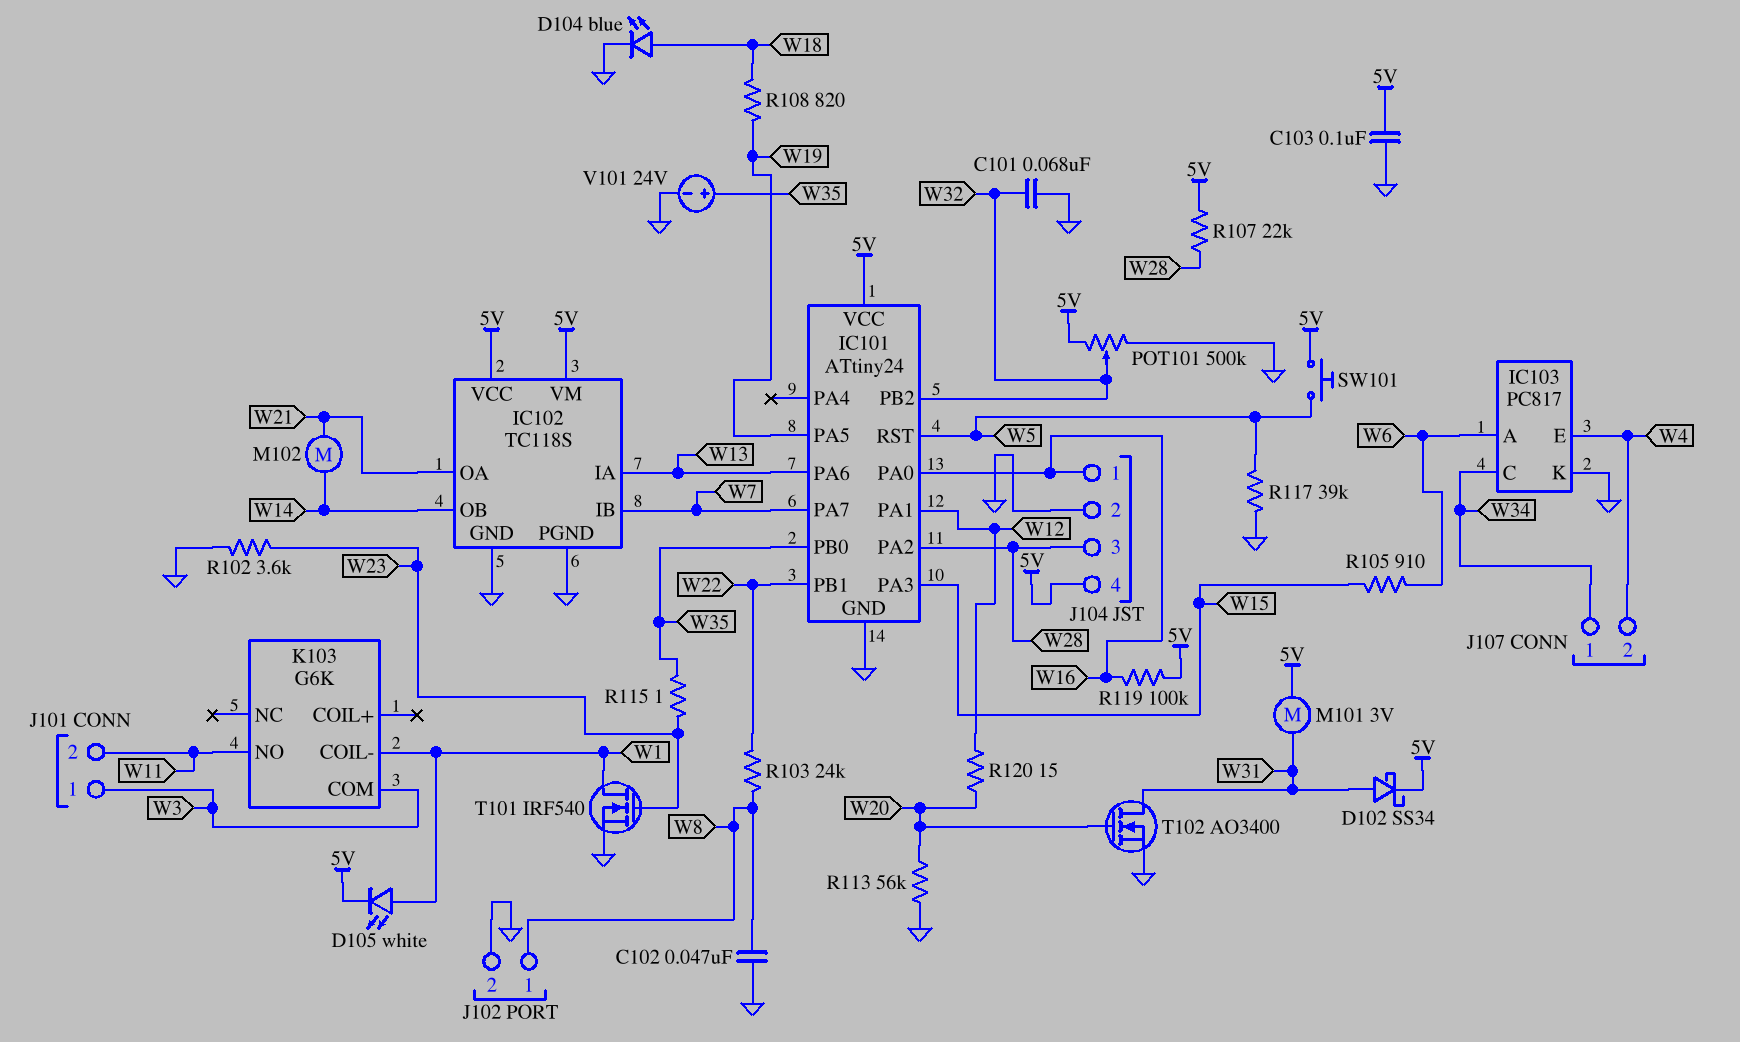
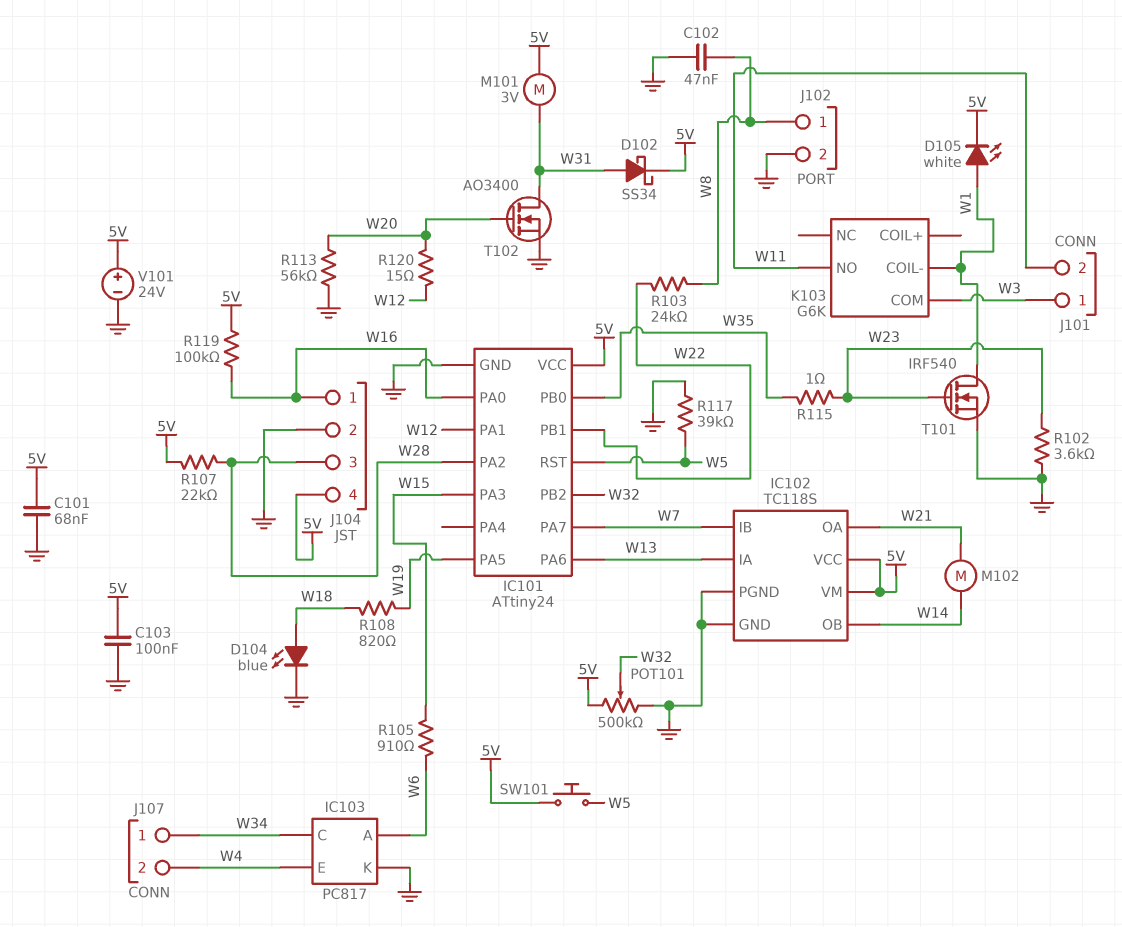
C101: 68nF (GND, W32) -> 68nF (5V, GND)
V101: 24V (plus W35, minus GND) -> 24V (plus 5V, minus GND)

